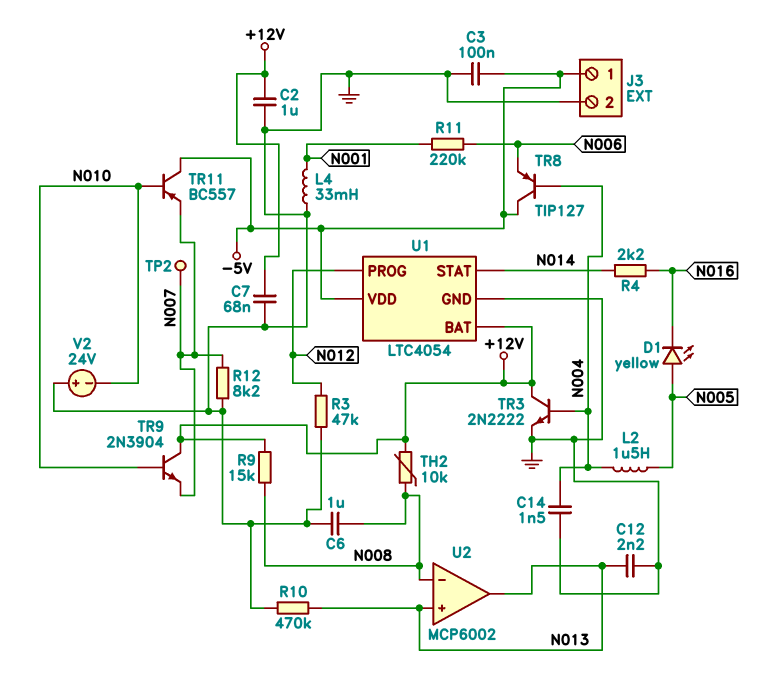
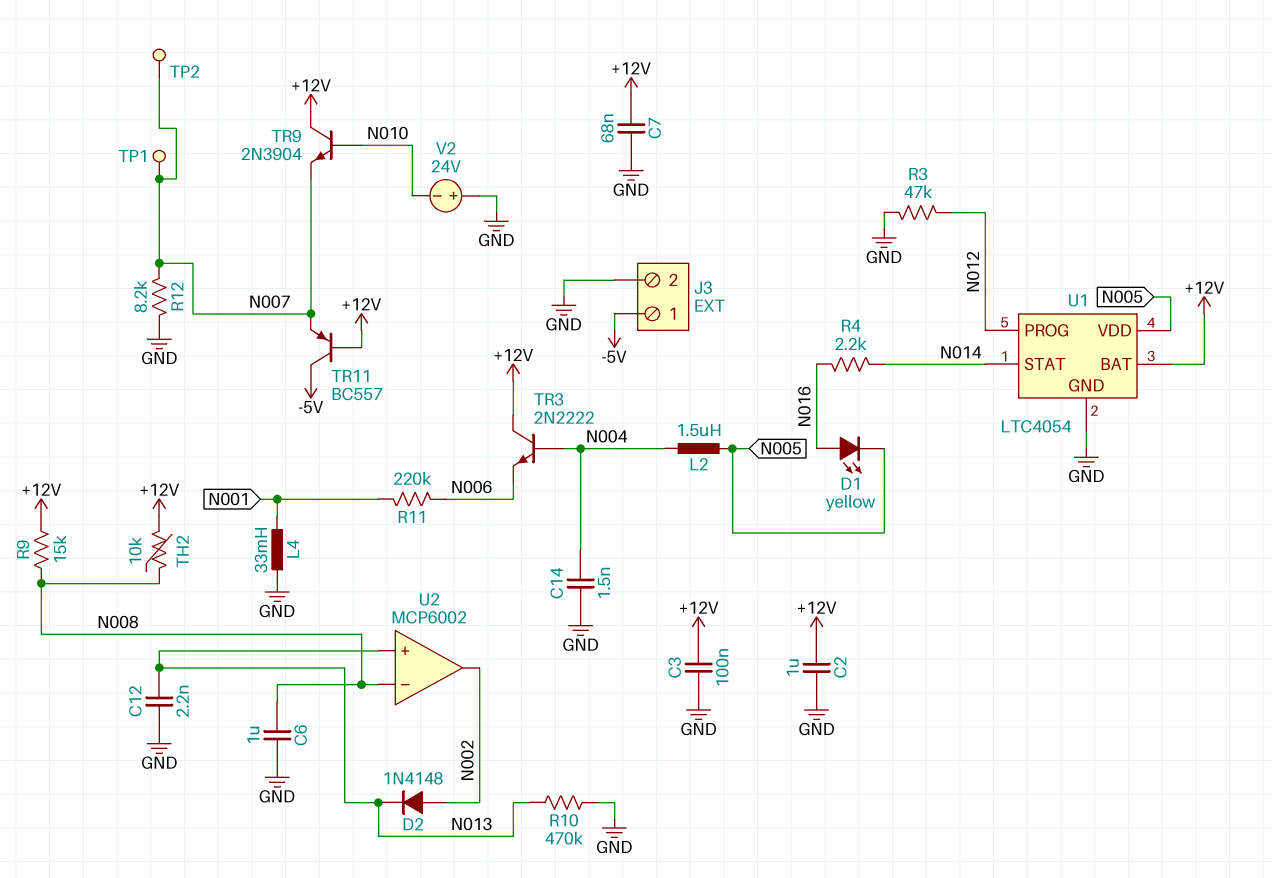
C3: 100nF (-5V, GND) -> 100nF (+12V, GND)
D1: LED yellow (A N005, K N016) -> LED yellow (A N016, K N005)
D2: none -> diode 1N4148 (A N002, K N013)
TP1: none -> test point (N007)
TR3: NPN 2N2222 (B N004, C +12V, E GND) -> NPN 2N2222 (B N004, C +12V, E N006)
TR8: PNP TIP127 (B N004, C -5V, E N006) -> none
TR11: PNP BC557 (B N010, C -5V, E N007) -> PNP BC557 (B +12V, C -5V, E N007)
U1 pin VDD: -5V -> N005
U2 pin out: N013 -> N002

